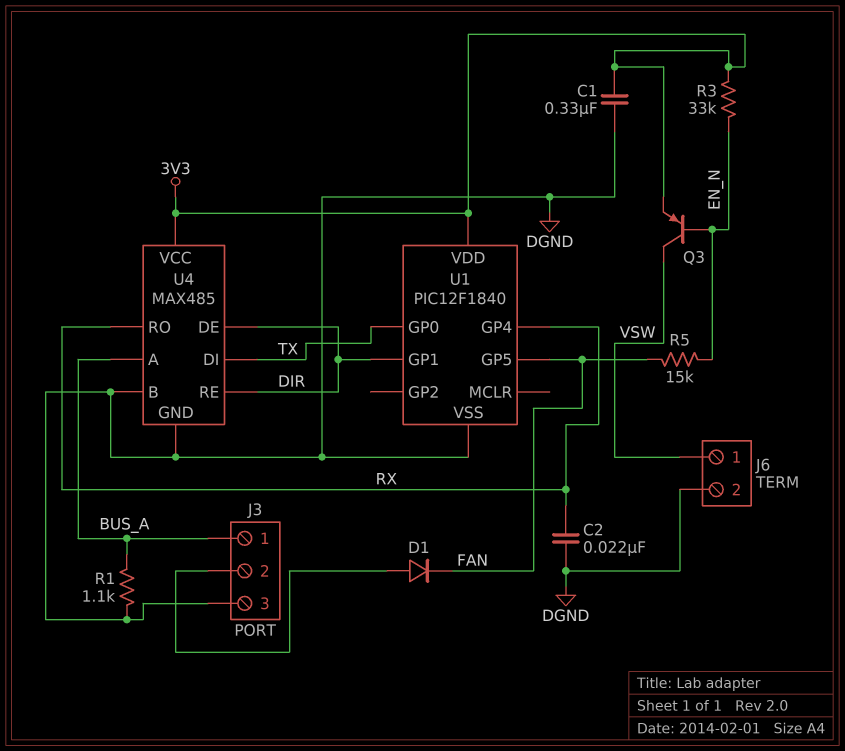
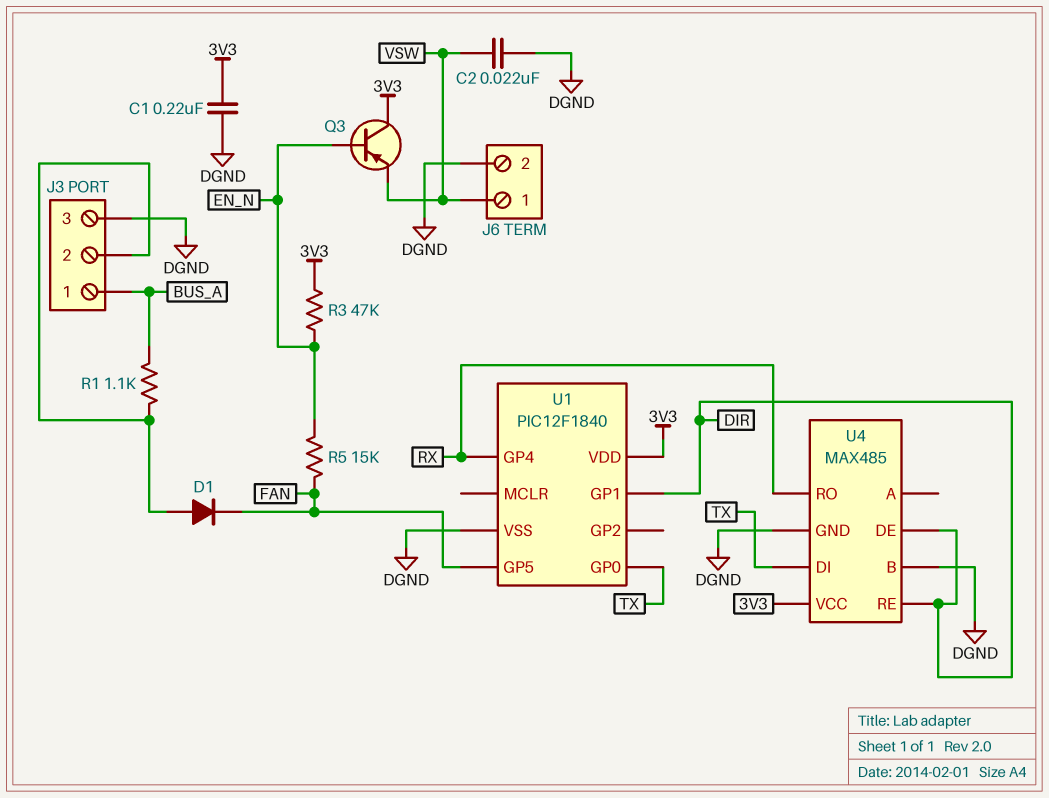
C1: 330nF (3V3, DGND) -> 220nF (3V3, DGND)
C2: 22nF (DGND, RX) -> 22nF (DGND, VSW)
Q3: PNP (B EN_N, C VSW, E 3V3) -> PNP (B EN_N, C 3V3, E VSW)
R1: 1.1k (BUS_A, DGND) -> 1.1k (BUS_A, J3/2)
R3: 33k (3V3, EN_N) -> 47k (3V3, EN_N)
U4 pin A: BUS_A -> none

